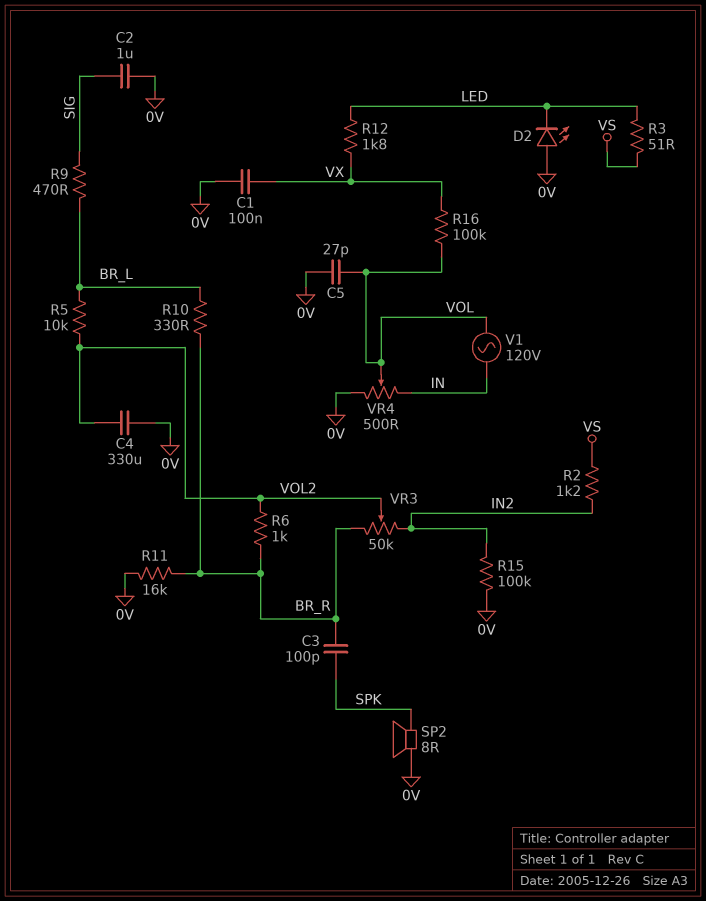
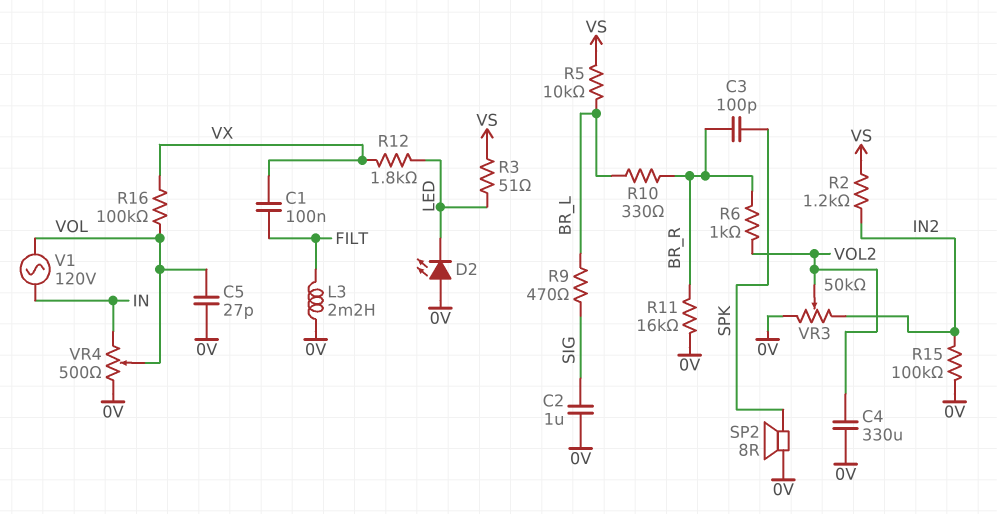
C1: 100nF (0V, VX) -> 100nF (FILT, VX)
L3: none -> 2.2mH (0V, FILT)
R5: 10k (BR_L, VOL2) -> 10k (BR_L, VS)
VR3: 50k (BR_R, IN2, wiper VOL2) -> 50k (0V, IN2, wiper VOL2)

